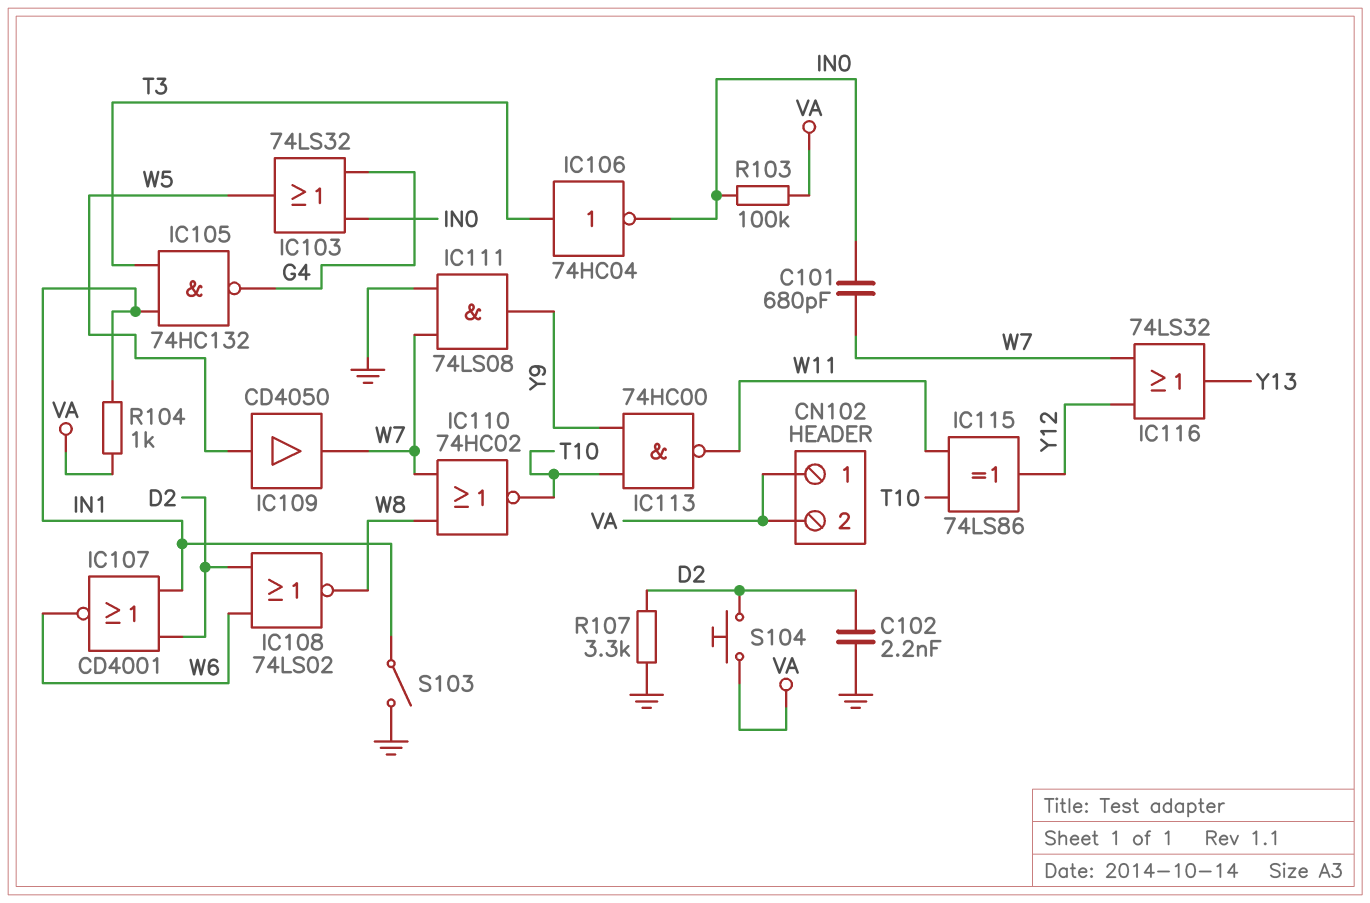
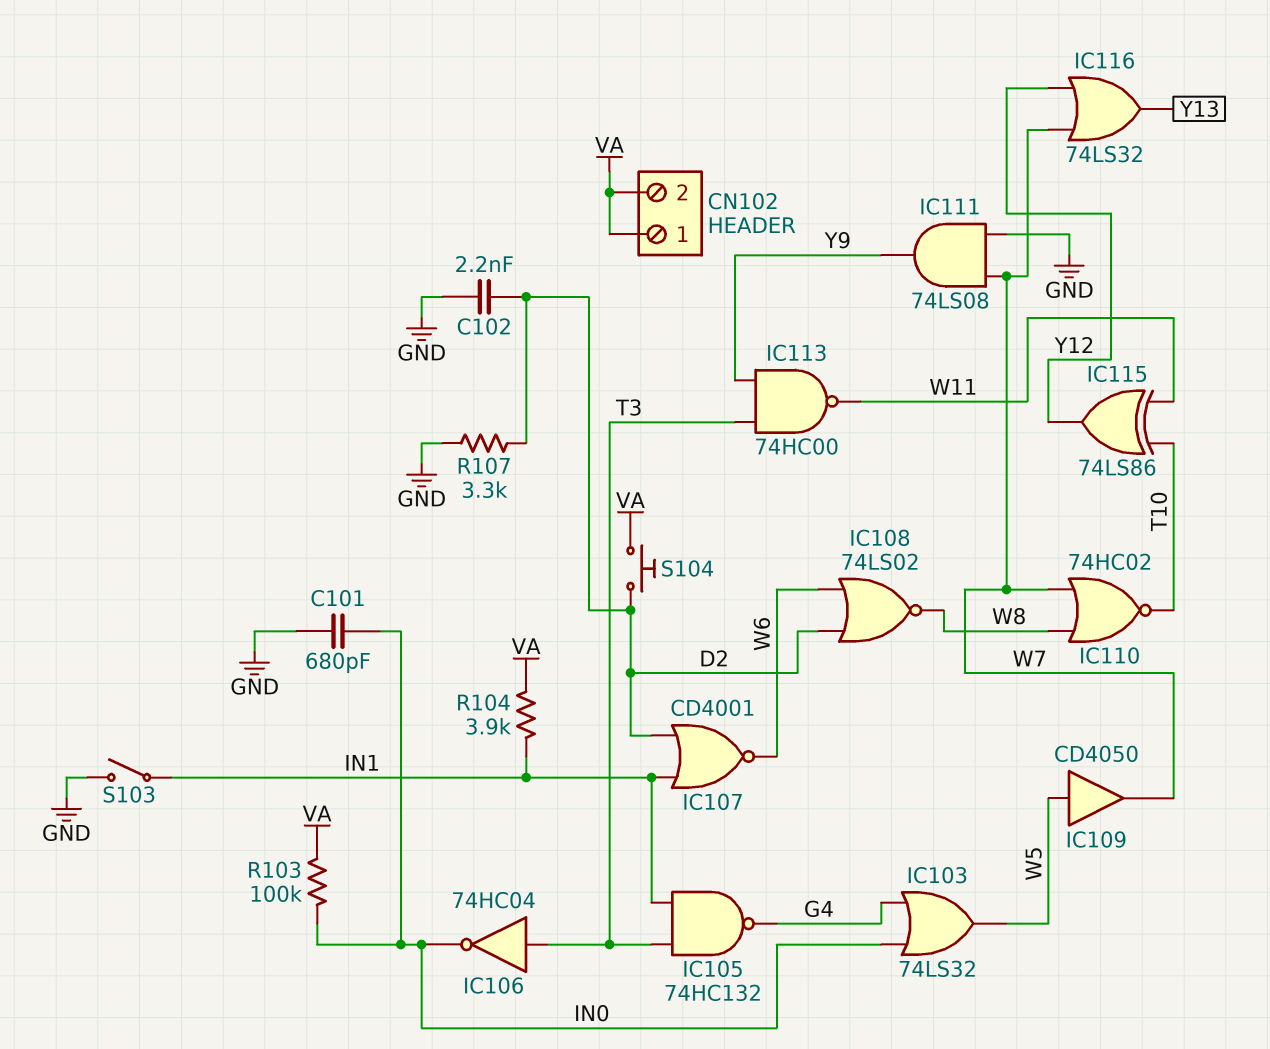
C101: 680pF (IN0, W7) -> 680pF (GND, IN0)
IC113: NAND 74HC00 (in T10, in Y9, out W11) -> NAND 74HC00 (in T3, in Y9, out W11)
R104: 1k (IN1, VA) -> 3.9k (IN1, VA)

